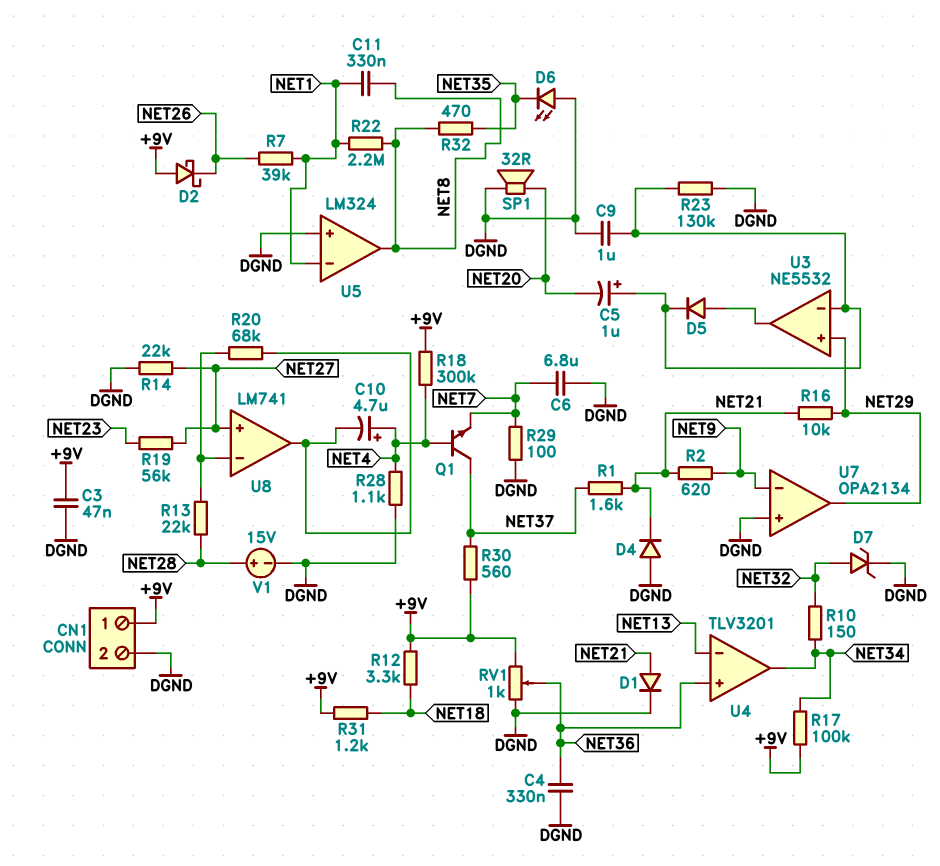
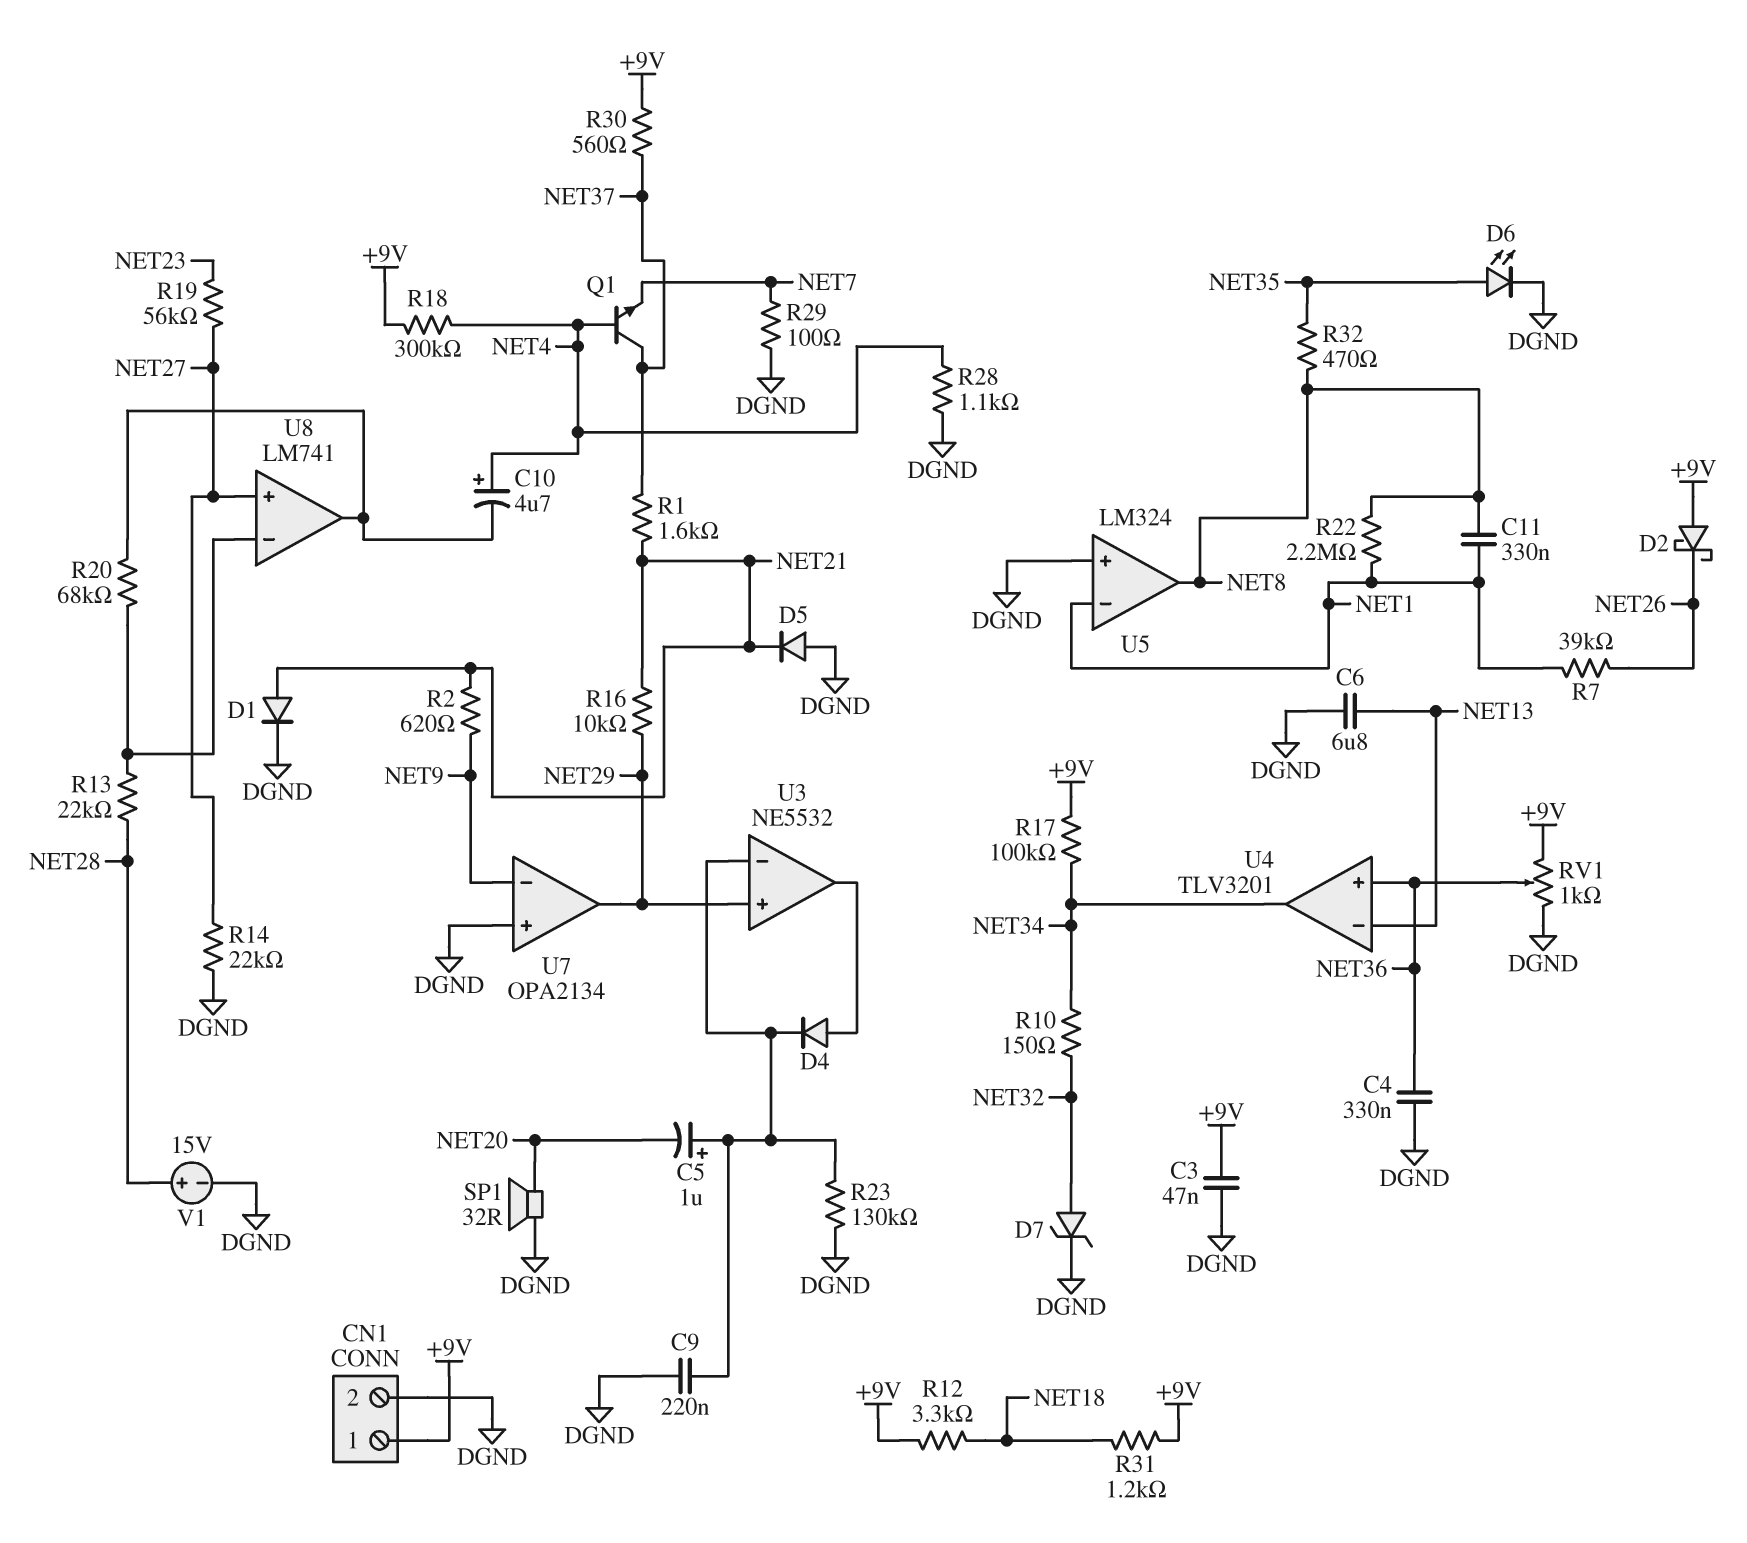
C6: 6.8uF (DGND, NET7) -> 6.8uF (DGND, NET13)
C9: 1uF (DGND, U3/in-) -> 220nF (DGND, U3/in-)
D4: diode (A DGND, K NET21) -> diode (A U3/out, K U3/in-)
D5: diode (A U3/out, K U3/in-) -> diode (A DGND, K NET21)
D6: LED (A DGND, K NET35) -> LED (A NET35, K DGND)

